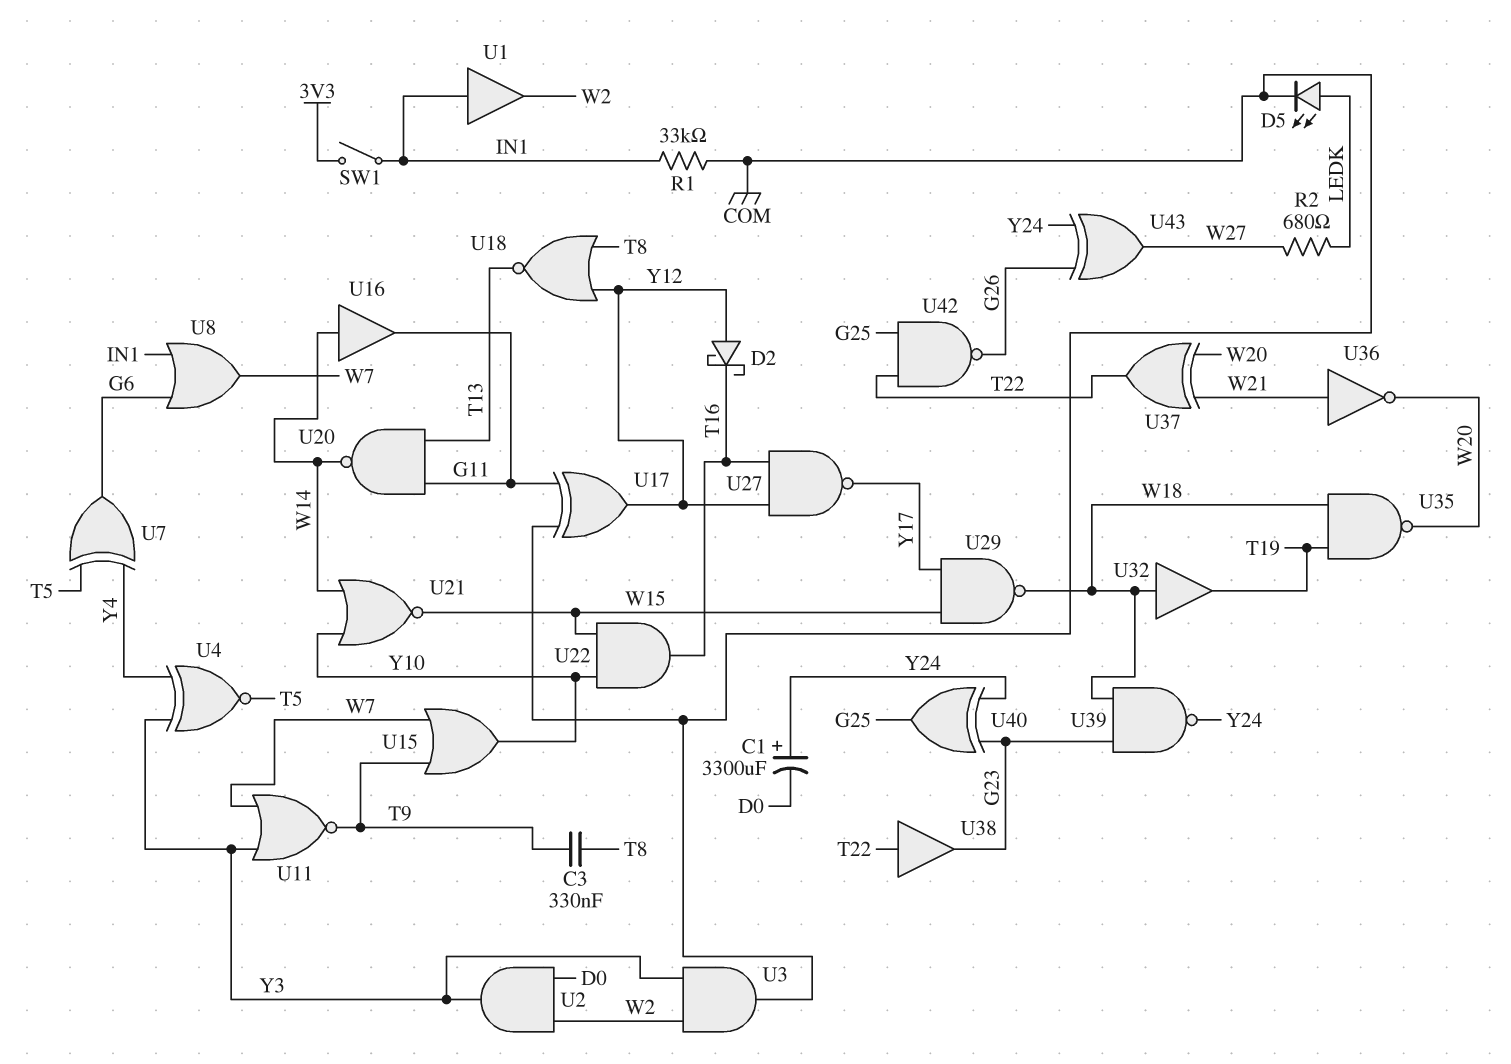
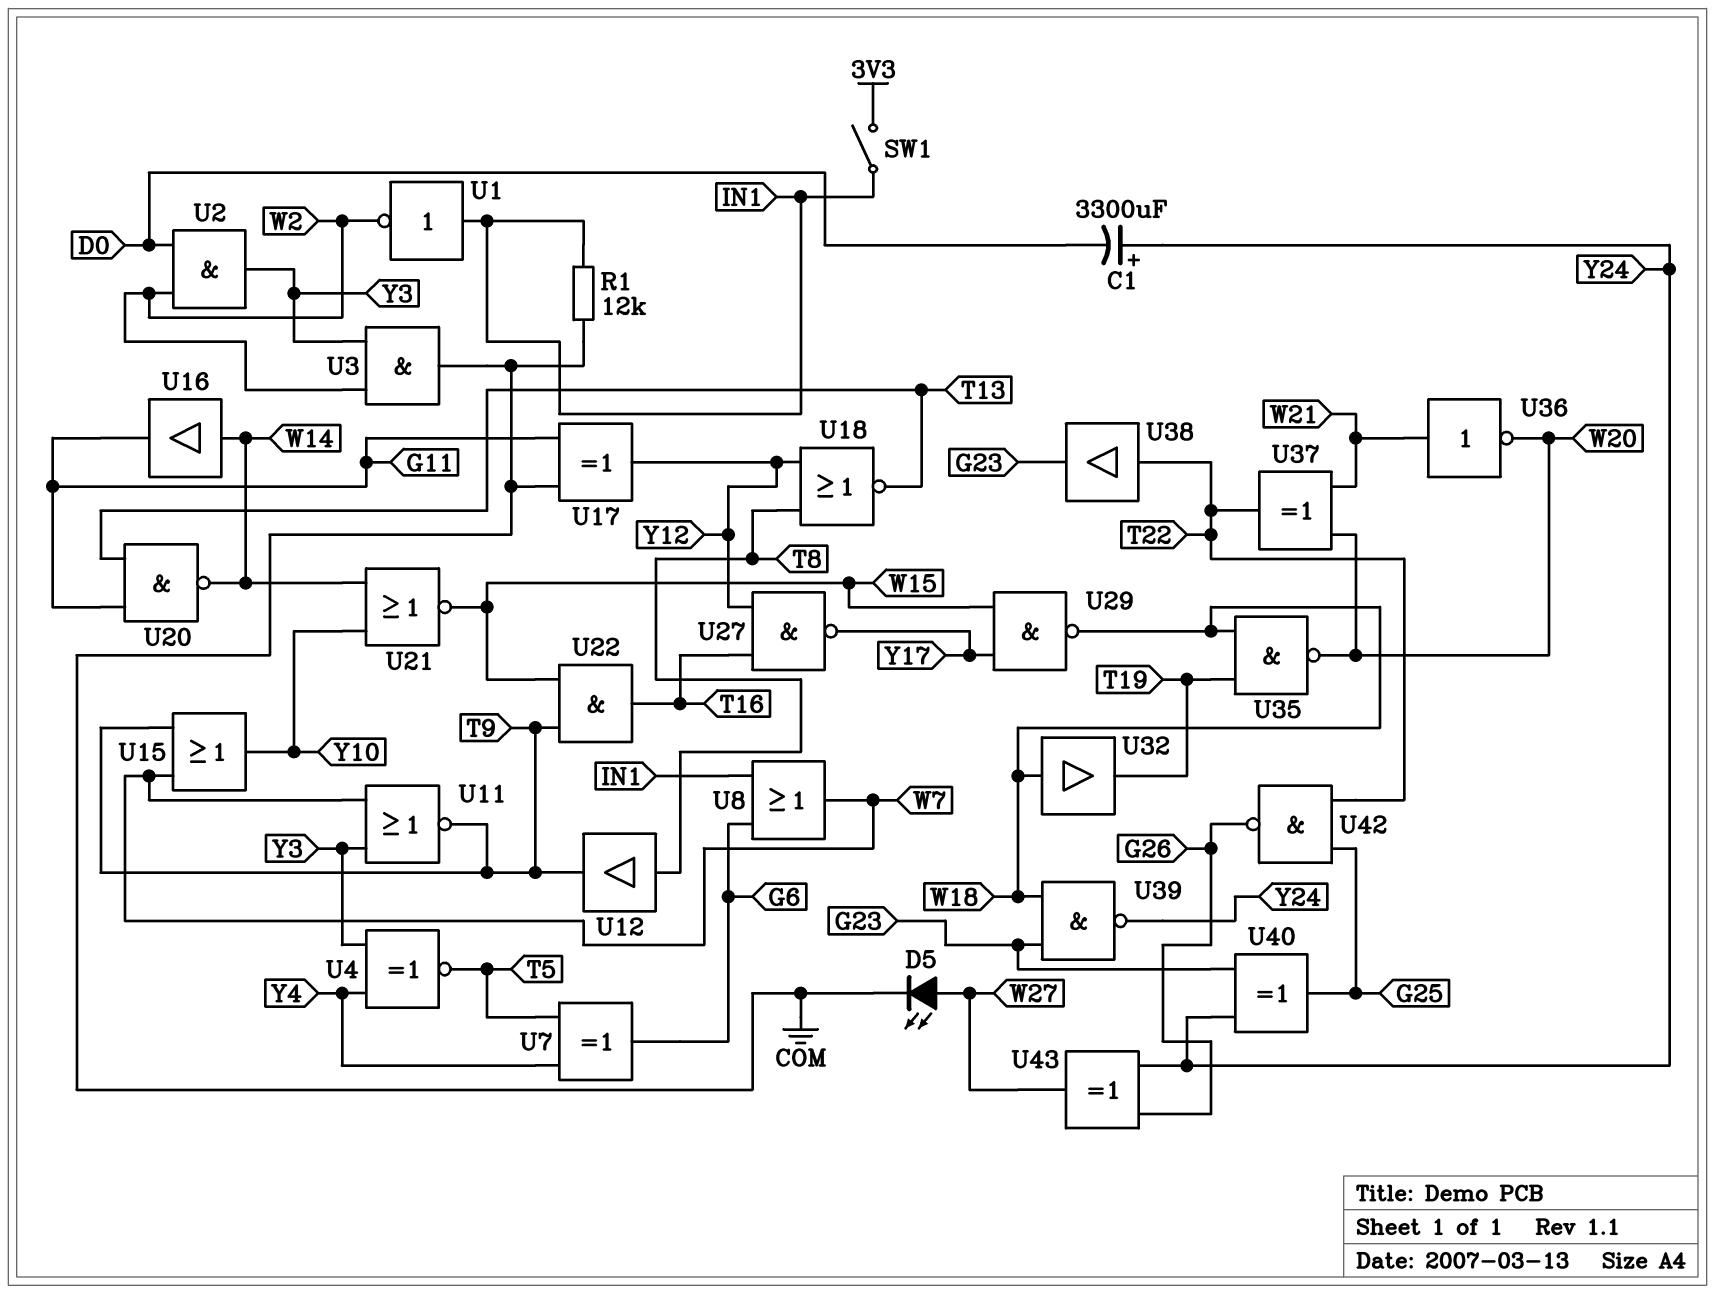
C3: 330nF (T8, T9) -> none
D2: schottky (A Y12, K T16) -> none
D5: LED (A LEDK, K COM) -> LED (A W27, K COM)
R1: 33k (COM, IN1) -> 12k (COM, IN1)
R2: 680 (LEDK, W27) -> none
U1: buffer (in IN1, out W2) -> NOT (in IN1, out W2)
U12: none -> buffer (in T8, out T9)
U22: AND (in W15, in Y10, out T16) -> AND (in T9, in W15, out T16)

